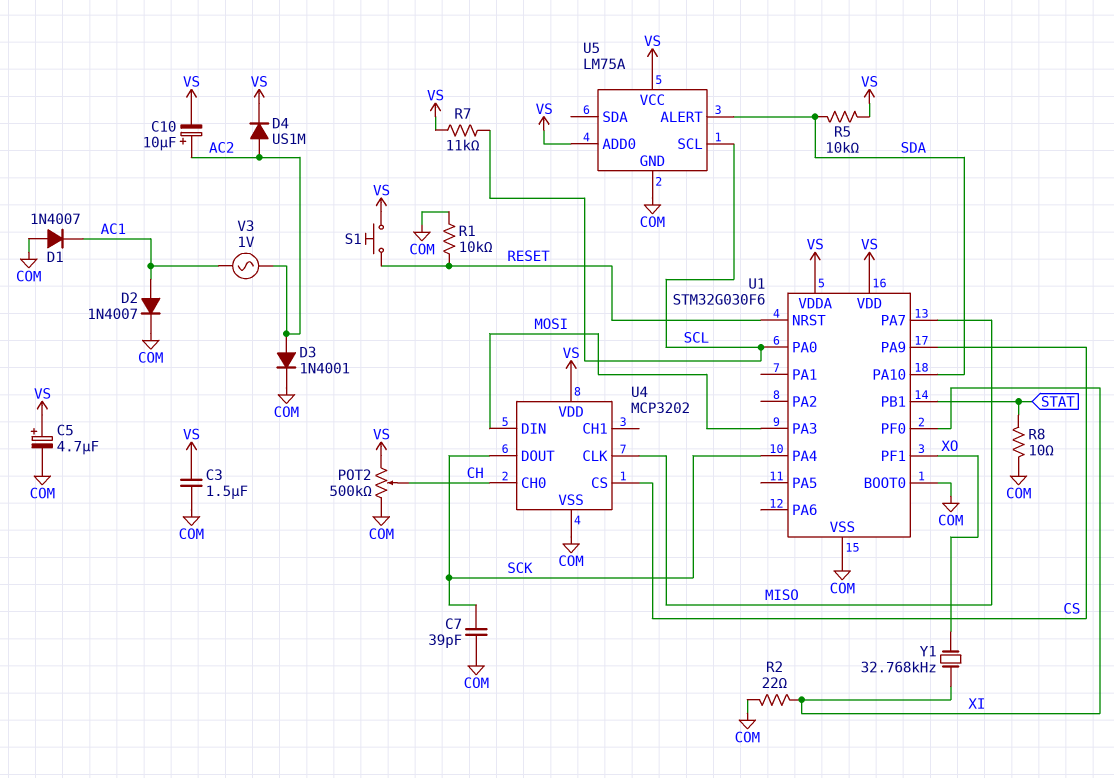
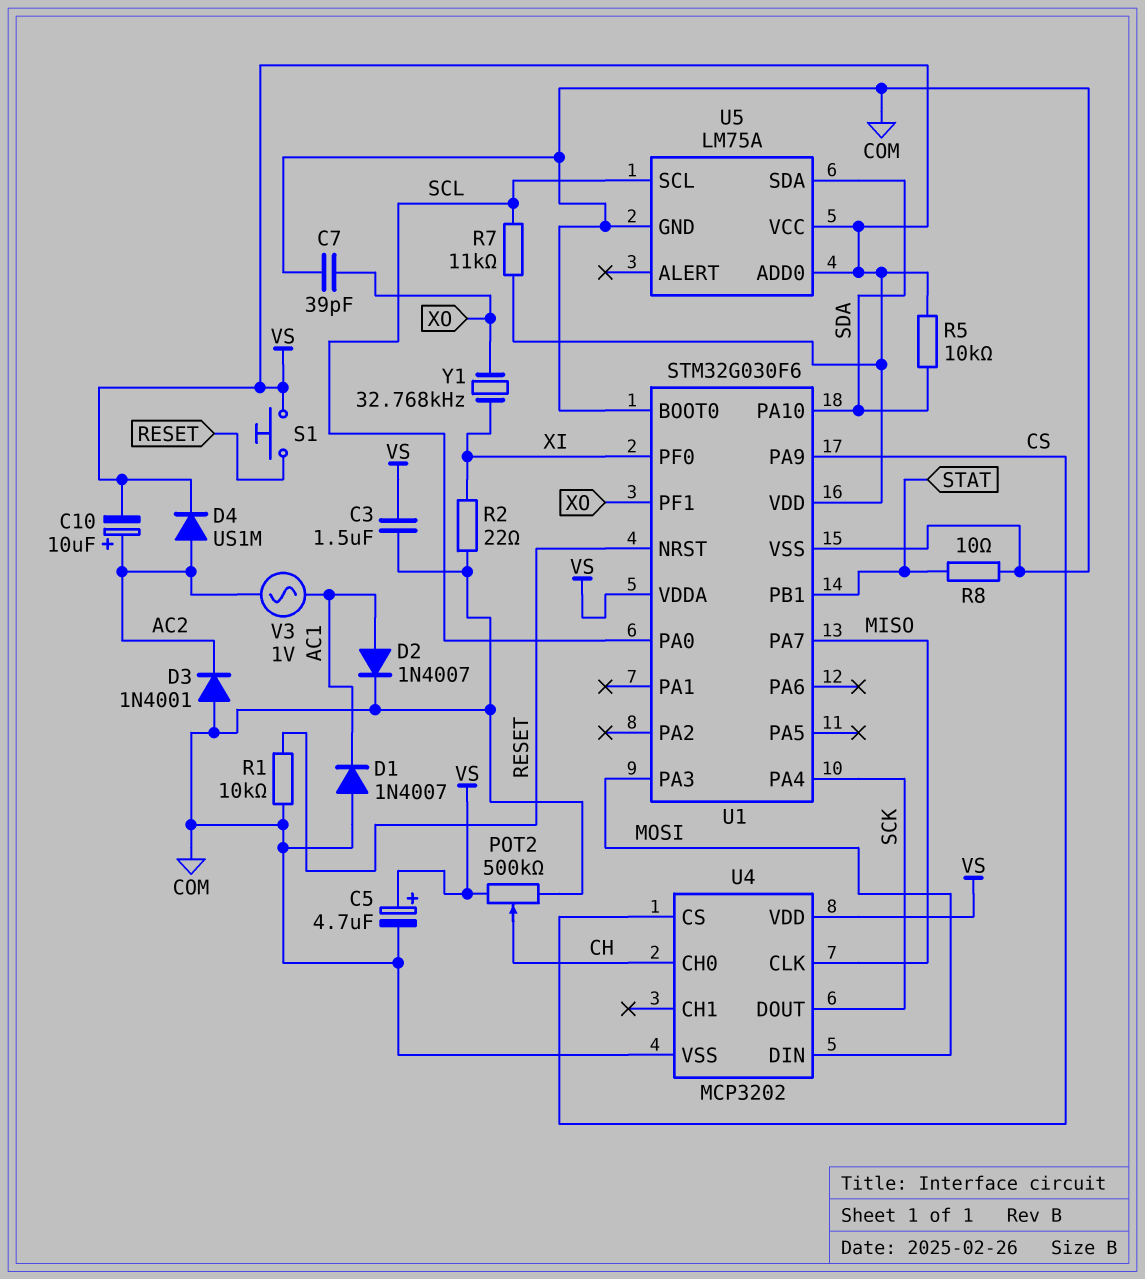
C7: 39pF (COM, SCK) -> 39pF (COM, XO)
D3: diode 1N4001 (A AC2, K COM) -> diode 1N4001 (A COM, K AC2)
U5 pin ALERT: SDA -> none
U5 pin SDA: none -> SDA

